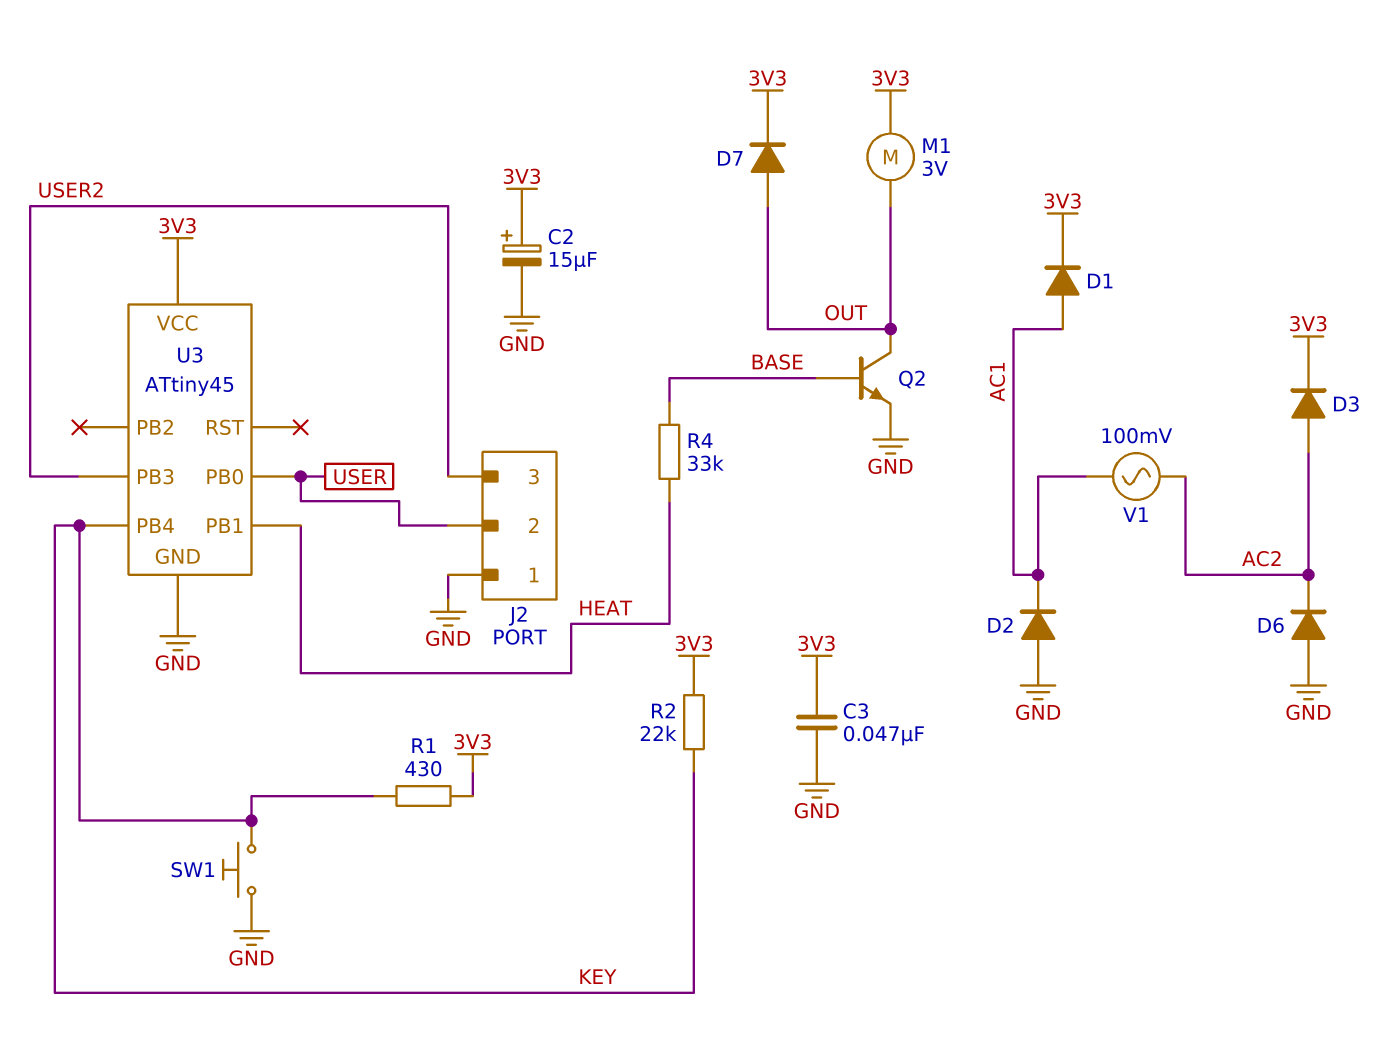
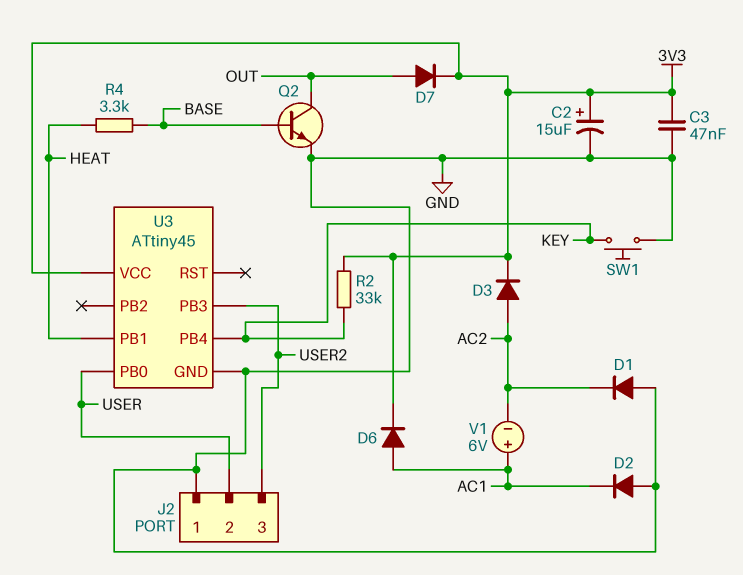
D1: diode (A AC1, K 3V3) -> diode (A GND, K AC2)
D6: diode (A GND, K AC2) -> diode (A AC1, K 3V3)
M1: motor 3V (3V3, OUT) -> none
R1: 430 (3V3, KEY) -> none
R2: 22k (3V3, KEY) -> 33k (3V3, KEY)
R4: 33k (BASE, HEAT) -> 3.3k (BASE, HEAT)
V1: AC 100mV (AC1, AC2) -> 6V (plus AC1, minus AC2)

